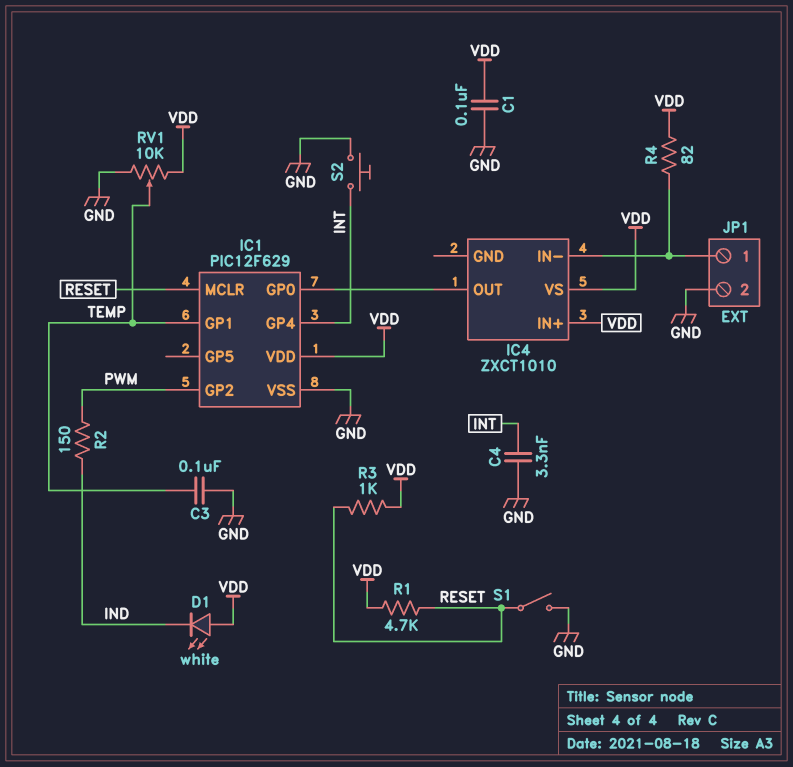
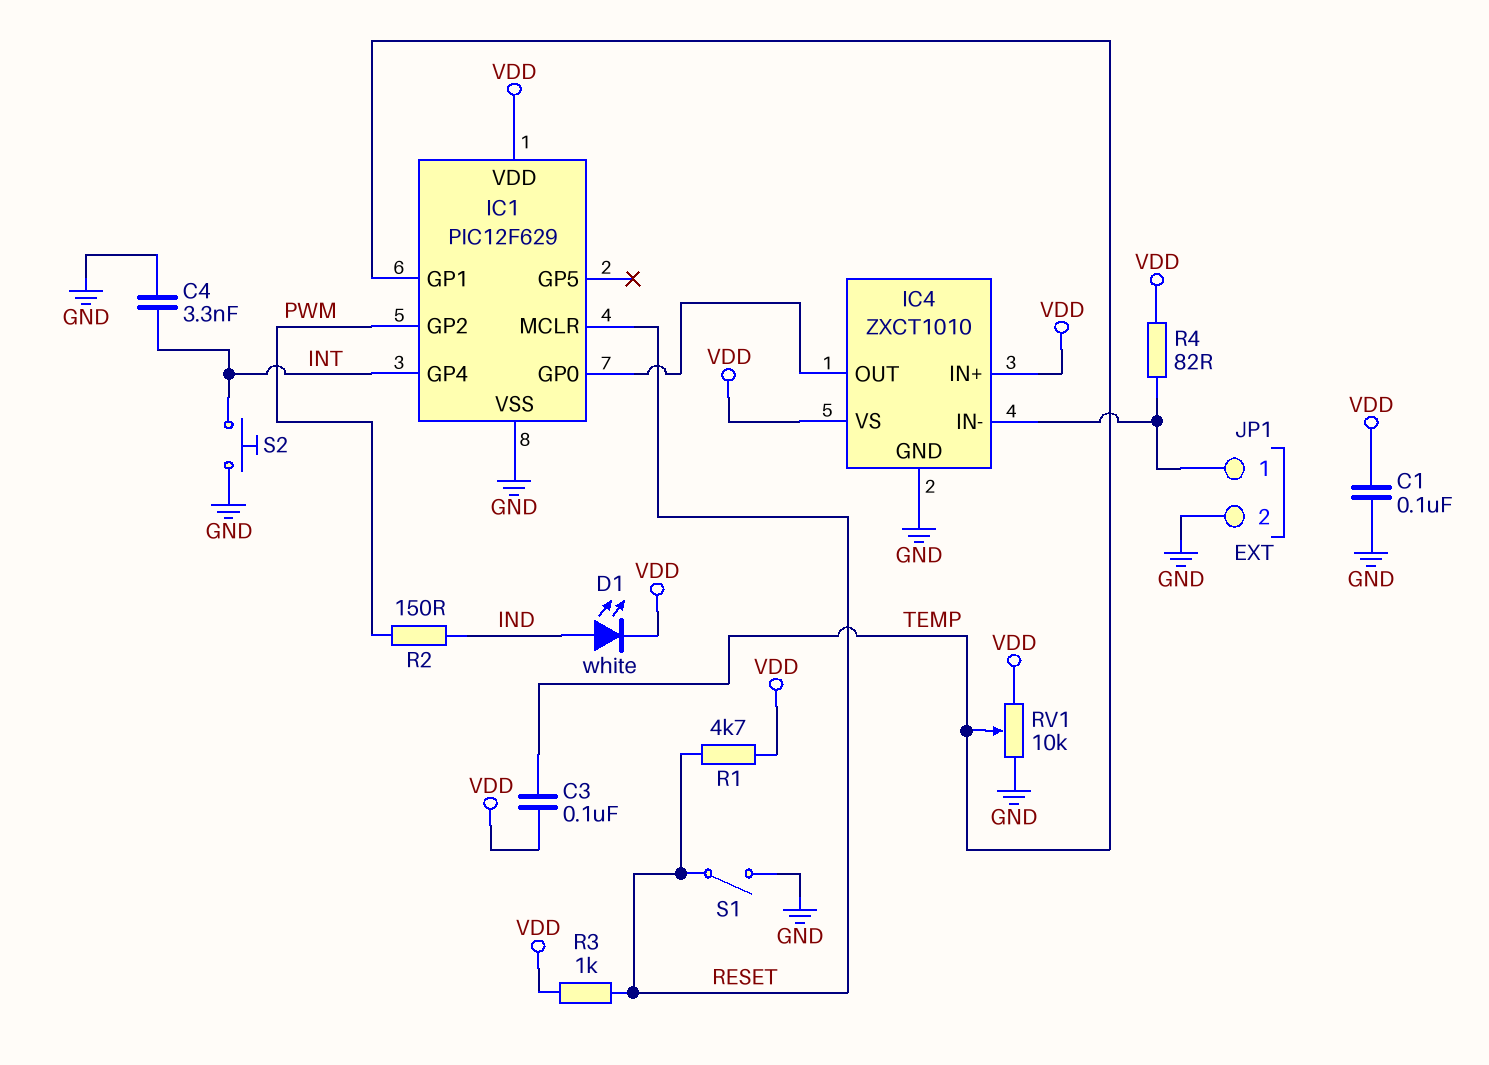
C3: 100nF (GND, TEMP) -> 100nF (TEMP, VDD)
D1: LED white (A VDD, K IND) -> LED white (A IND, K VDD)
IC4 pin GND: none -> GND

